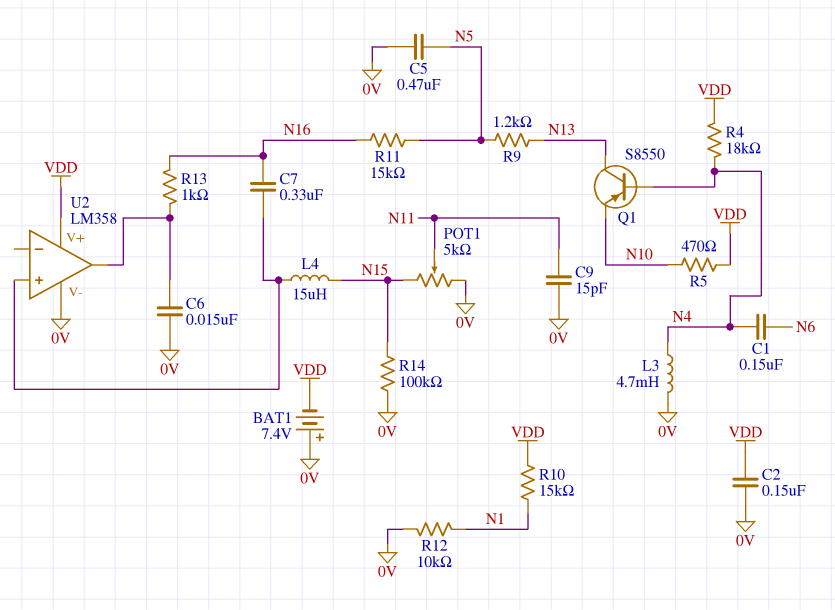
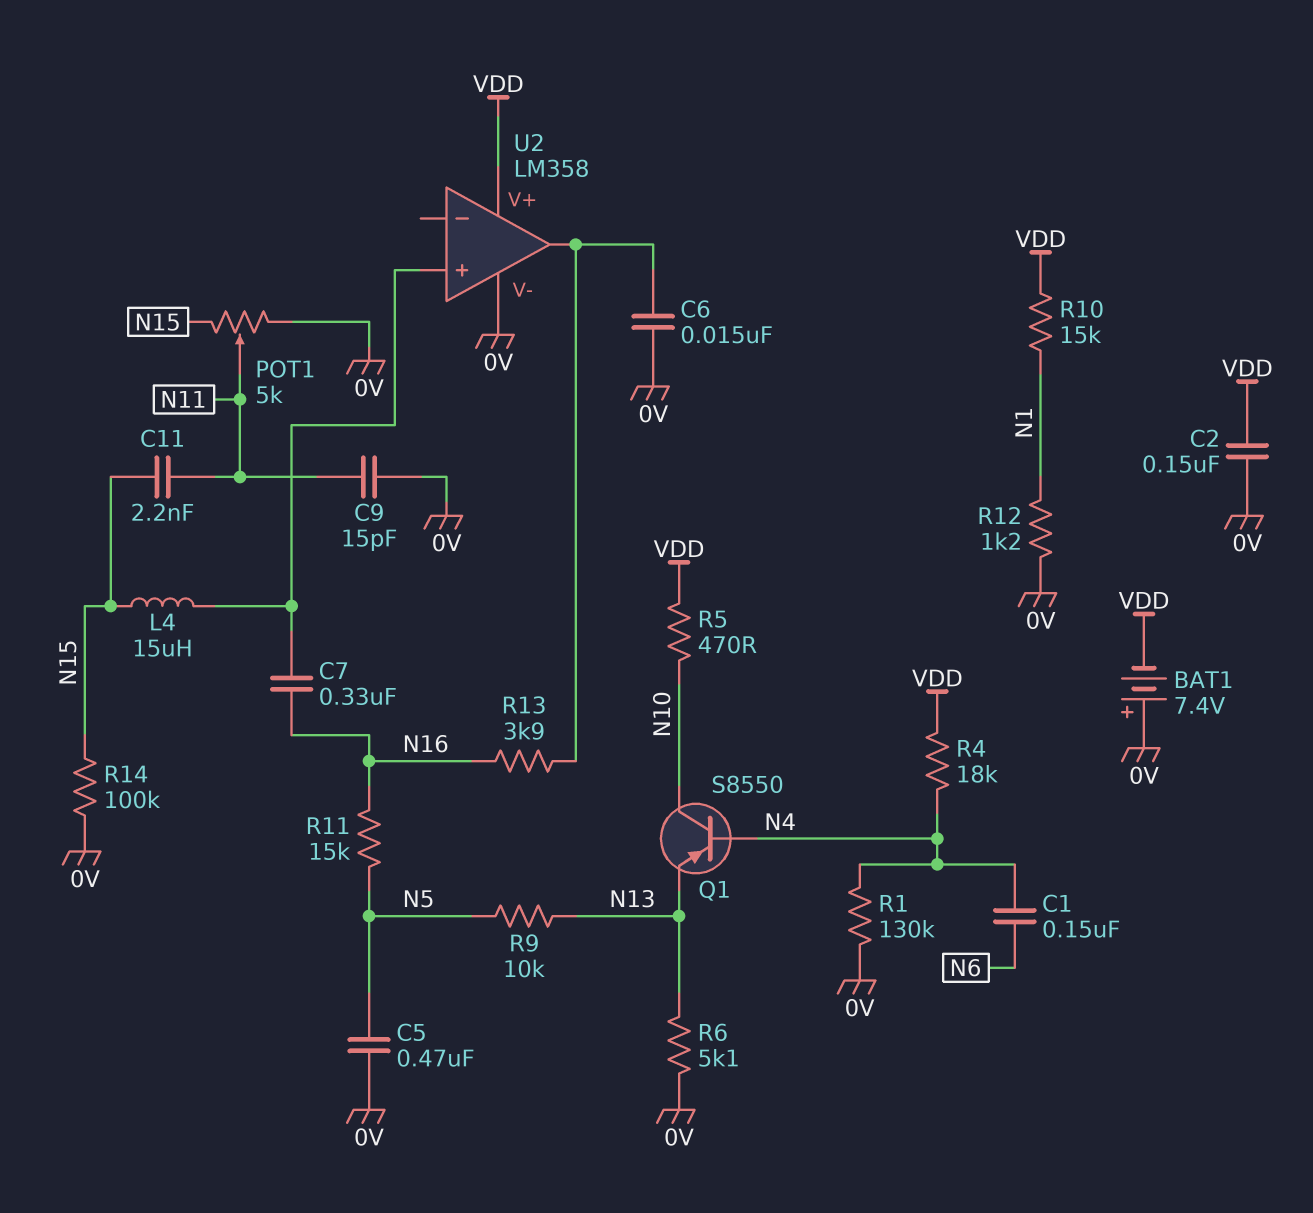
C11: none -> 2.2nF (N11, N15)
L3: 4.7mH (0V, N4) -> none
Q1: PNP S8550 (B N4, C N13, E N10) -> PNP S8550 (B N4, C N10, E N13)
R1: none -> 130k (0V, N4)
R6: none -> 5.1k (0V, N13)
R9: 1.2k (N5, N13) -> 10k (N5, N13)
R12: 10k (0V, N1) -> 1.2k (0V, N1)
R13: 1k (N16, U2/out) -> 3.9k (N16, U2/out)

